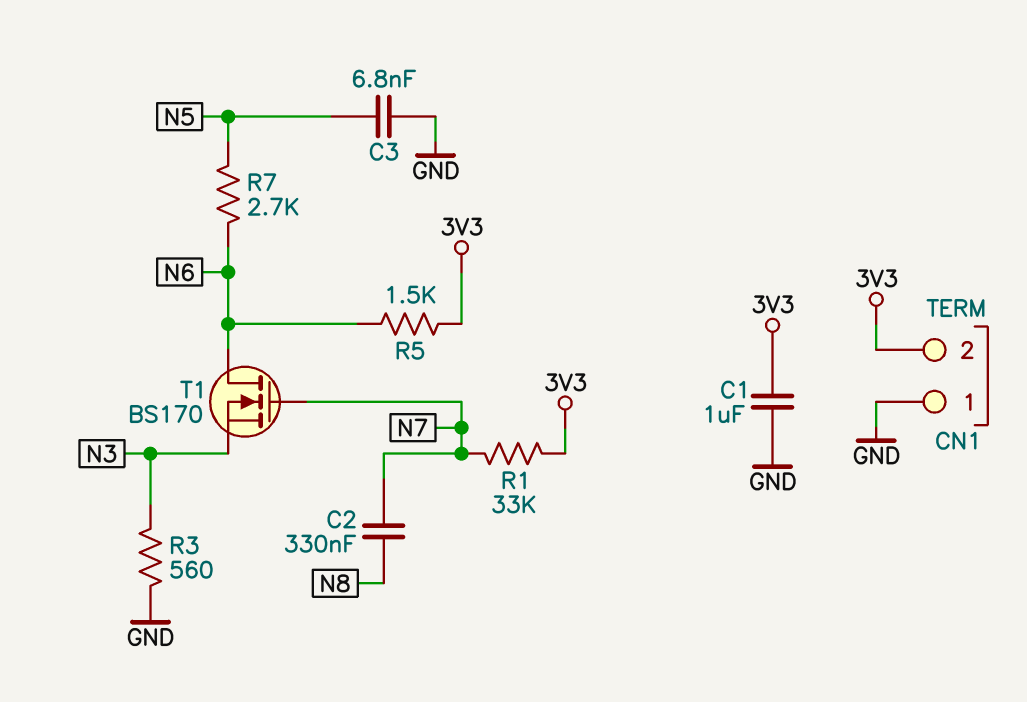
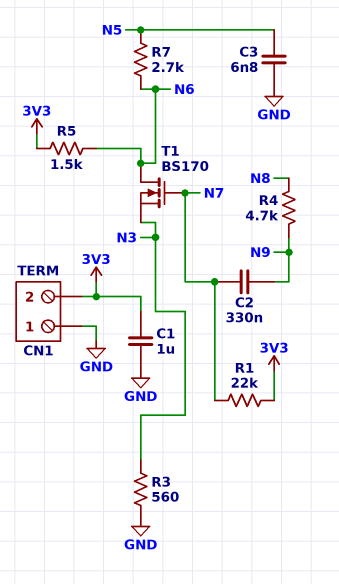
C2: 330nF (N7, N8) -> 330nF (N7, N9)
R1: 33k (3V3, N7) -> 22k (3V3, N7)
R4: none -> 4.7k (N8, N9)

